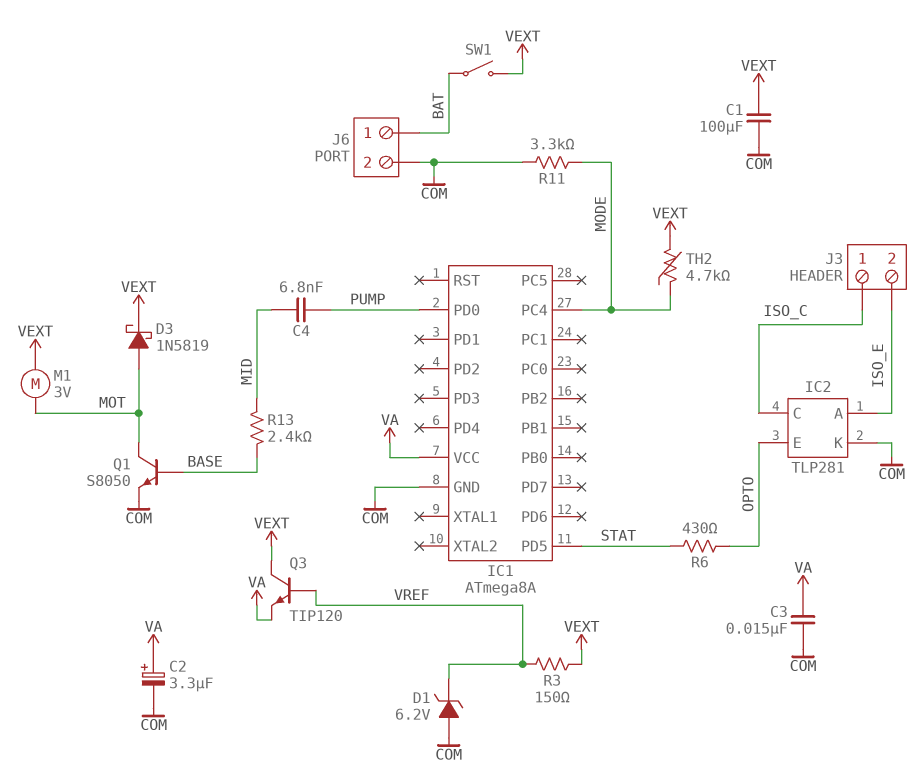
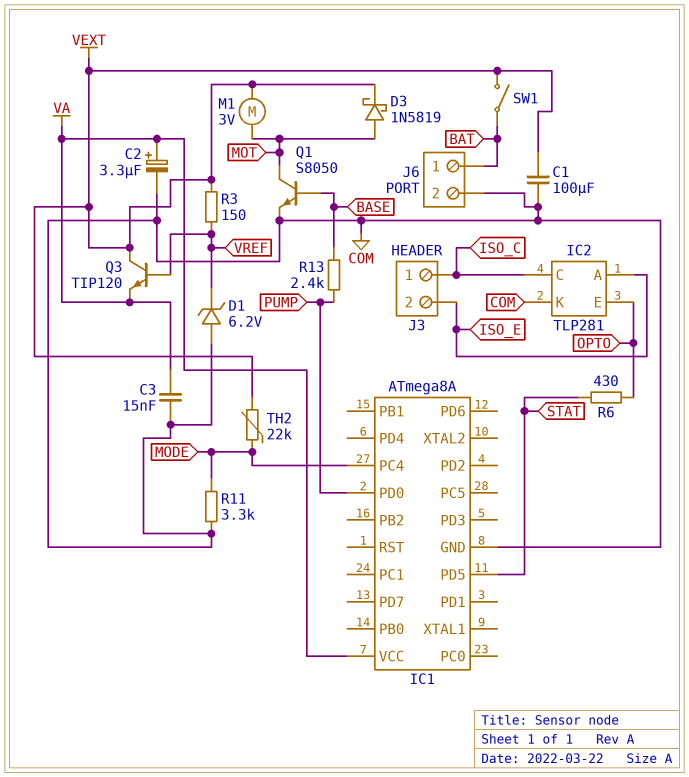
C4: 6.8nF (MID, PUMP) -> none
R13: 2.4k (BASE, MID) -> 2.4k (BASE, PUMP)
TH2: 4.7k (MODE, VEXT) -> 22k (MODE, VEXT)

